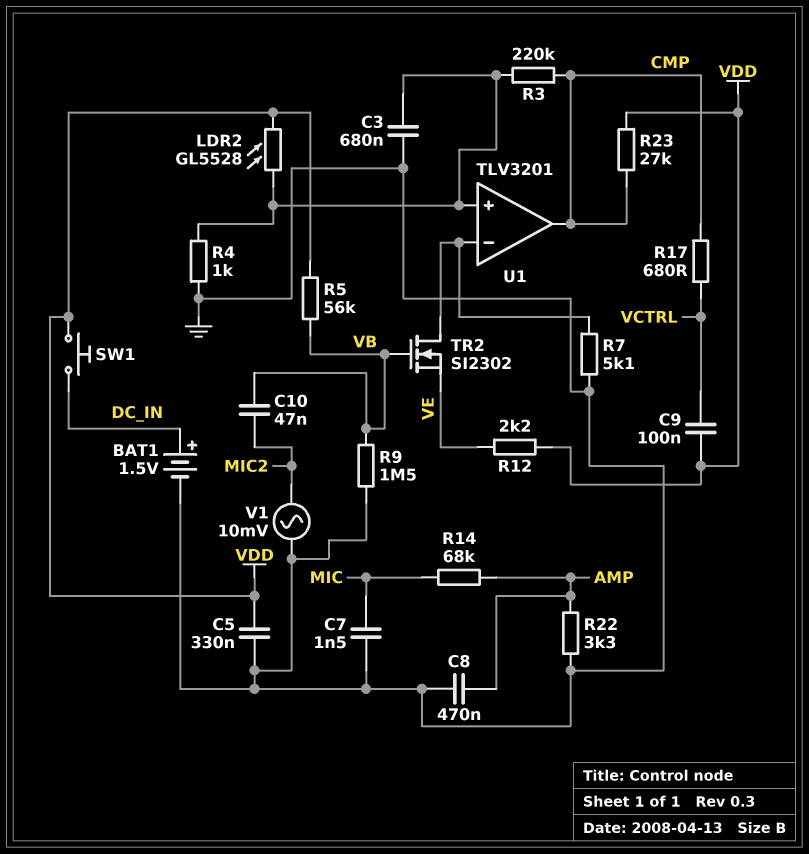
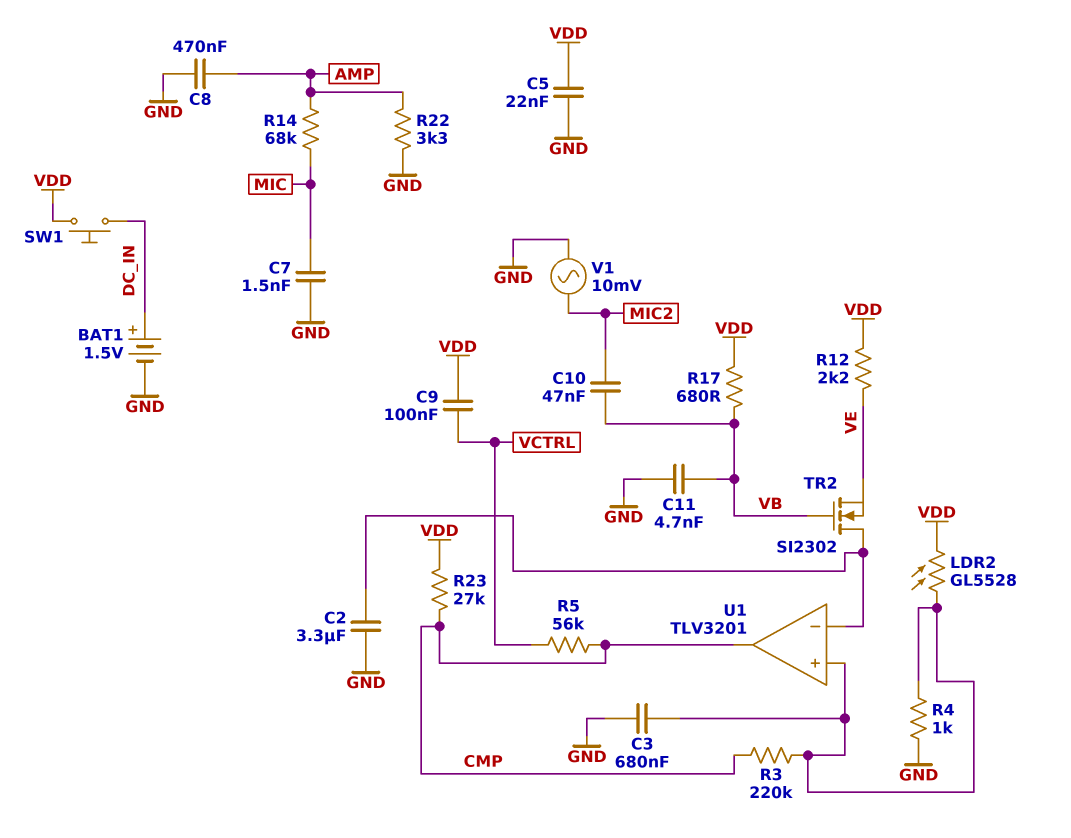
C2: none -> 3.3uF (GND, U1/in-)
C5: 330nF (GND, VDD) -> 22nF (GND, VDD)
C11: none -> 4.7nF (GND, VB)
R5: 56k (VB, VDD) -> 56k (CMP, VCTRL)
R7: 5.1k (GND, U1/in-) -> none
R9: 1.5M (GND, VB) -> none
R17: 680 (CMP, VCTRL) -> 680 (VB, VDD)

